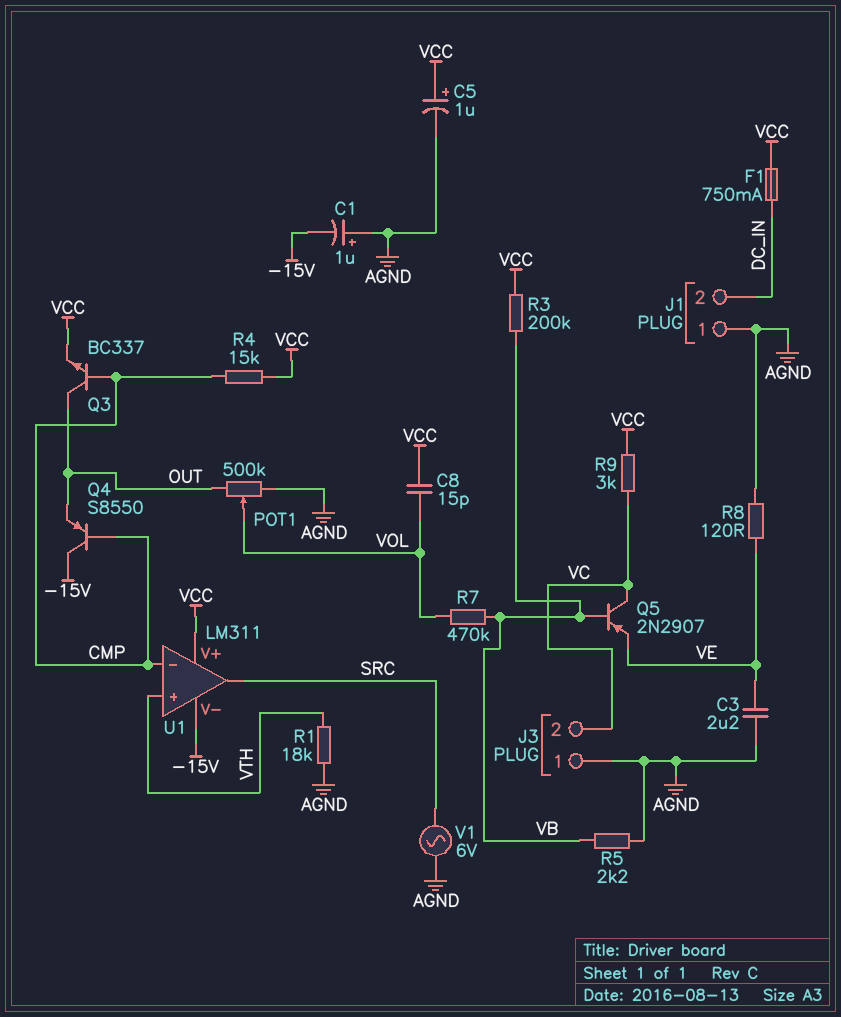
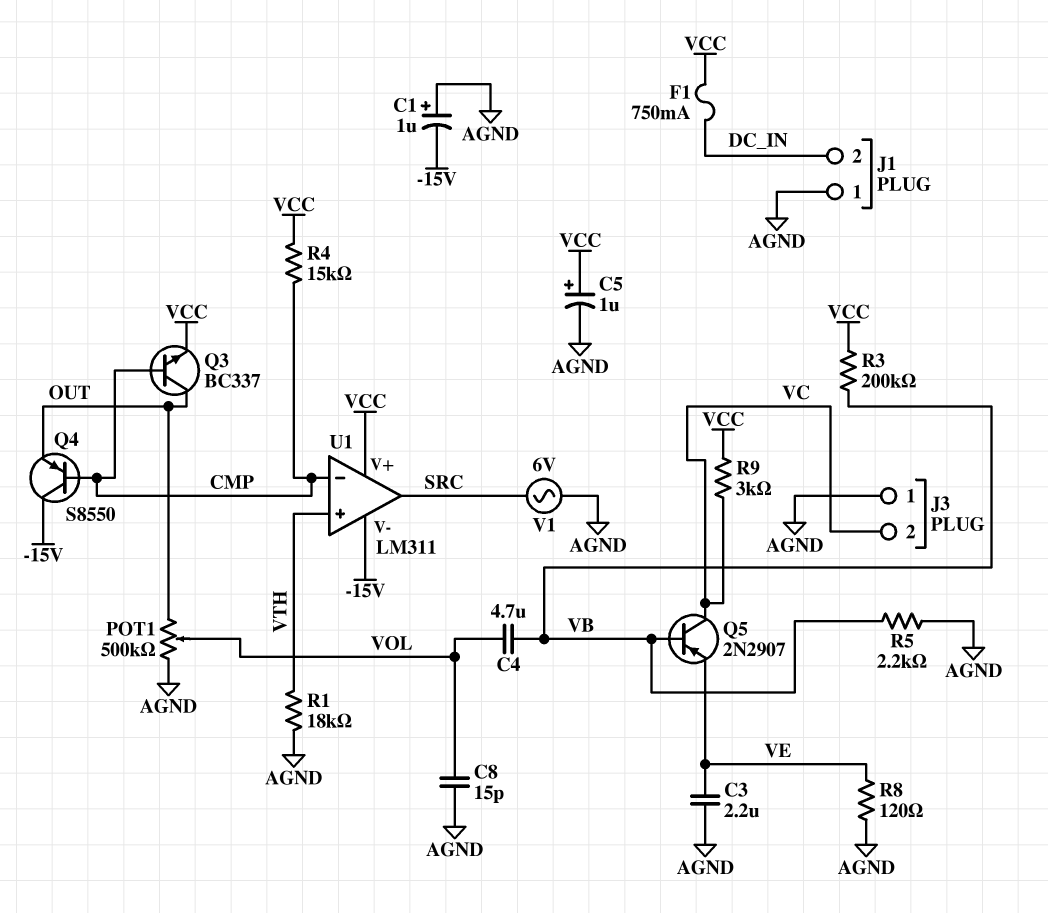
C4: none -> 4.7uF (VB, VOL)
C8: 15pF (VCC, VOL) -> 15pF (AGND, VOL)
R7: 470k (VB, VOL) -> none

